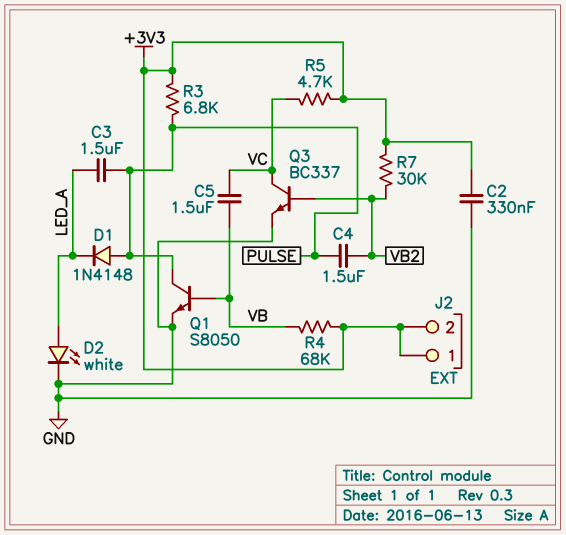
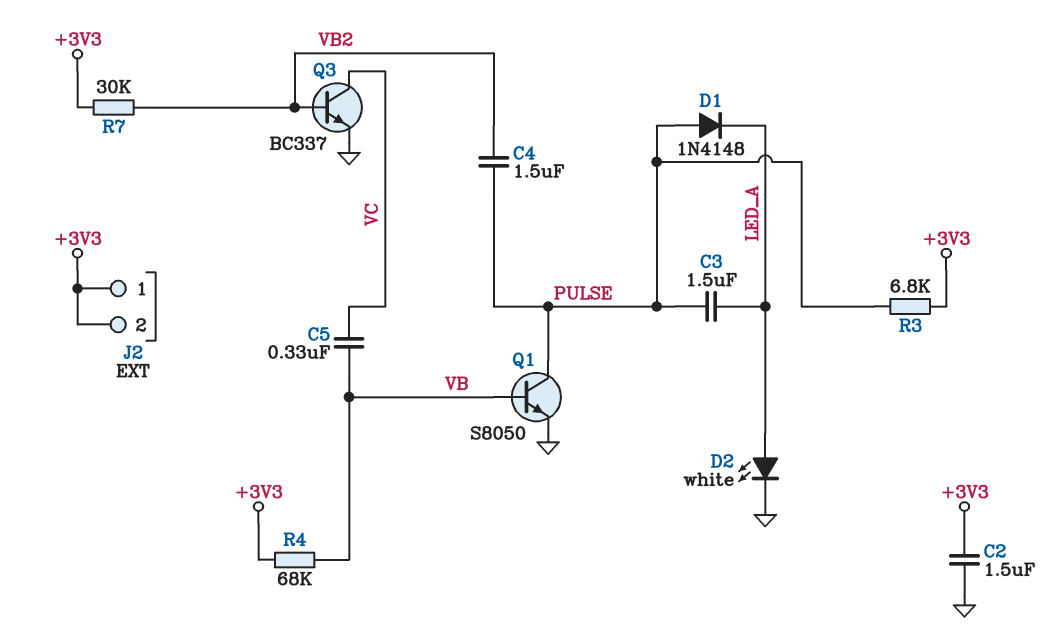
C2: 330nF (+3V3, GND) -> 1.5uF (+3V3, GND)
C5: 1.5uF (VB, VC) -> 330nF (VB, VC)
R5: 4.7k (+3V3, VC) -> none

